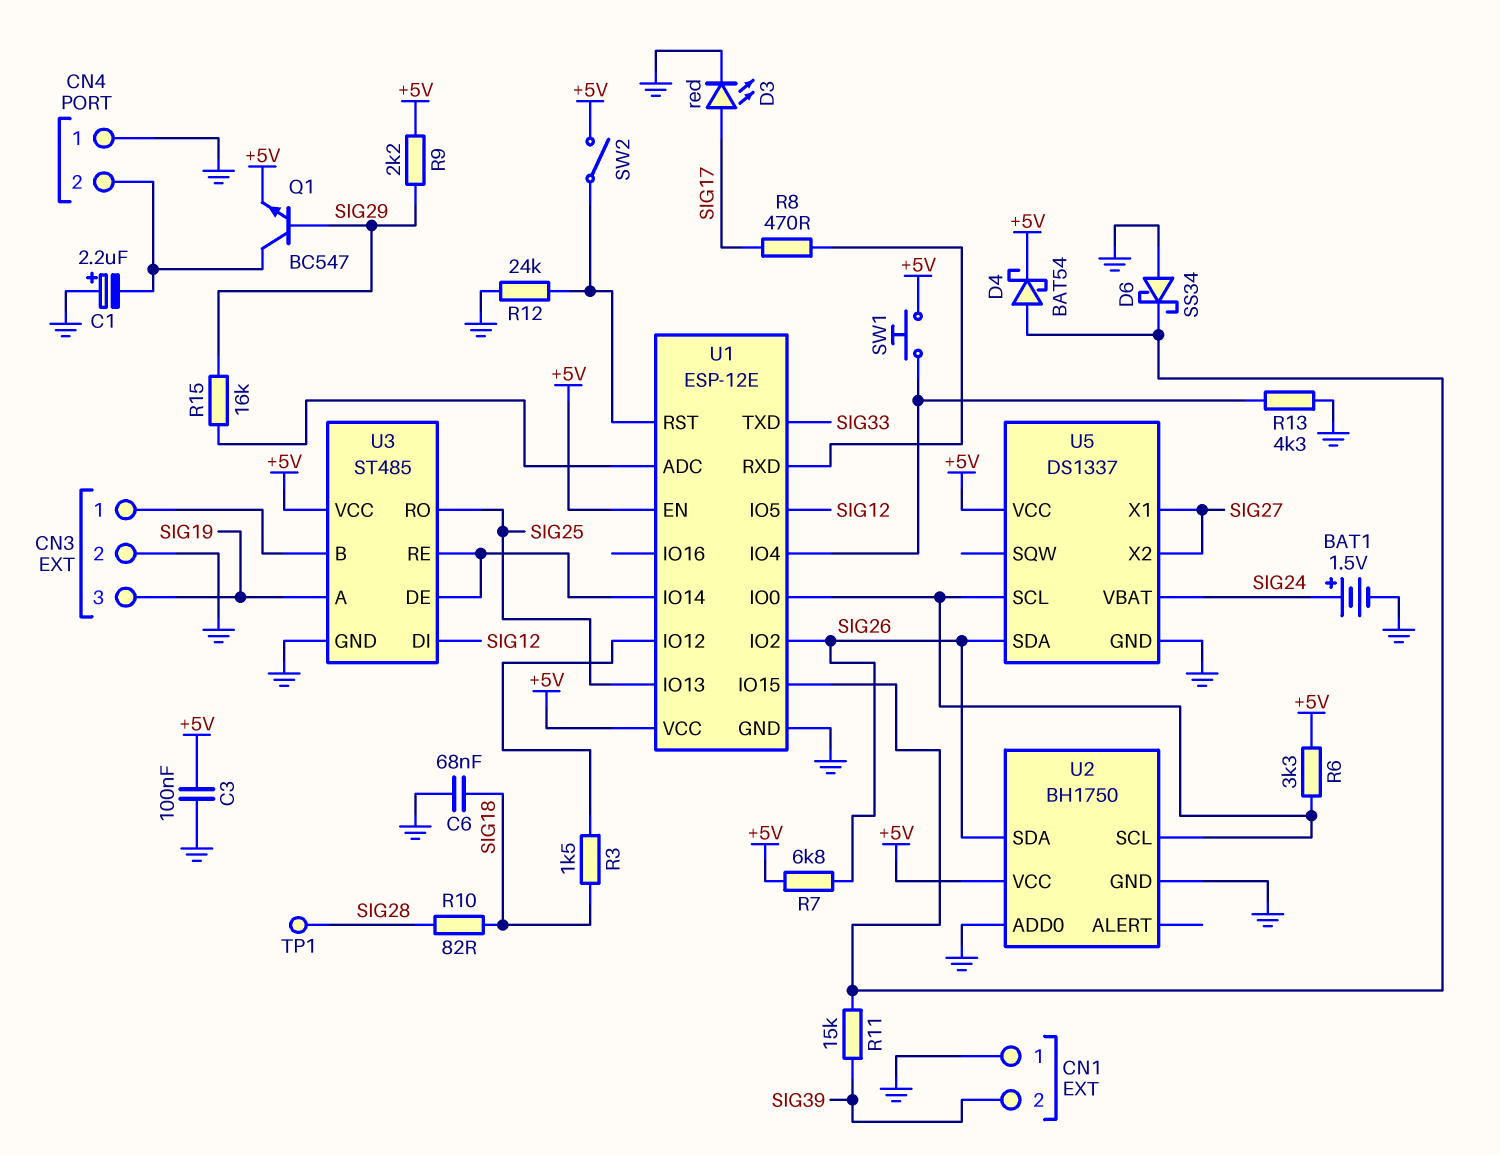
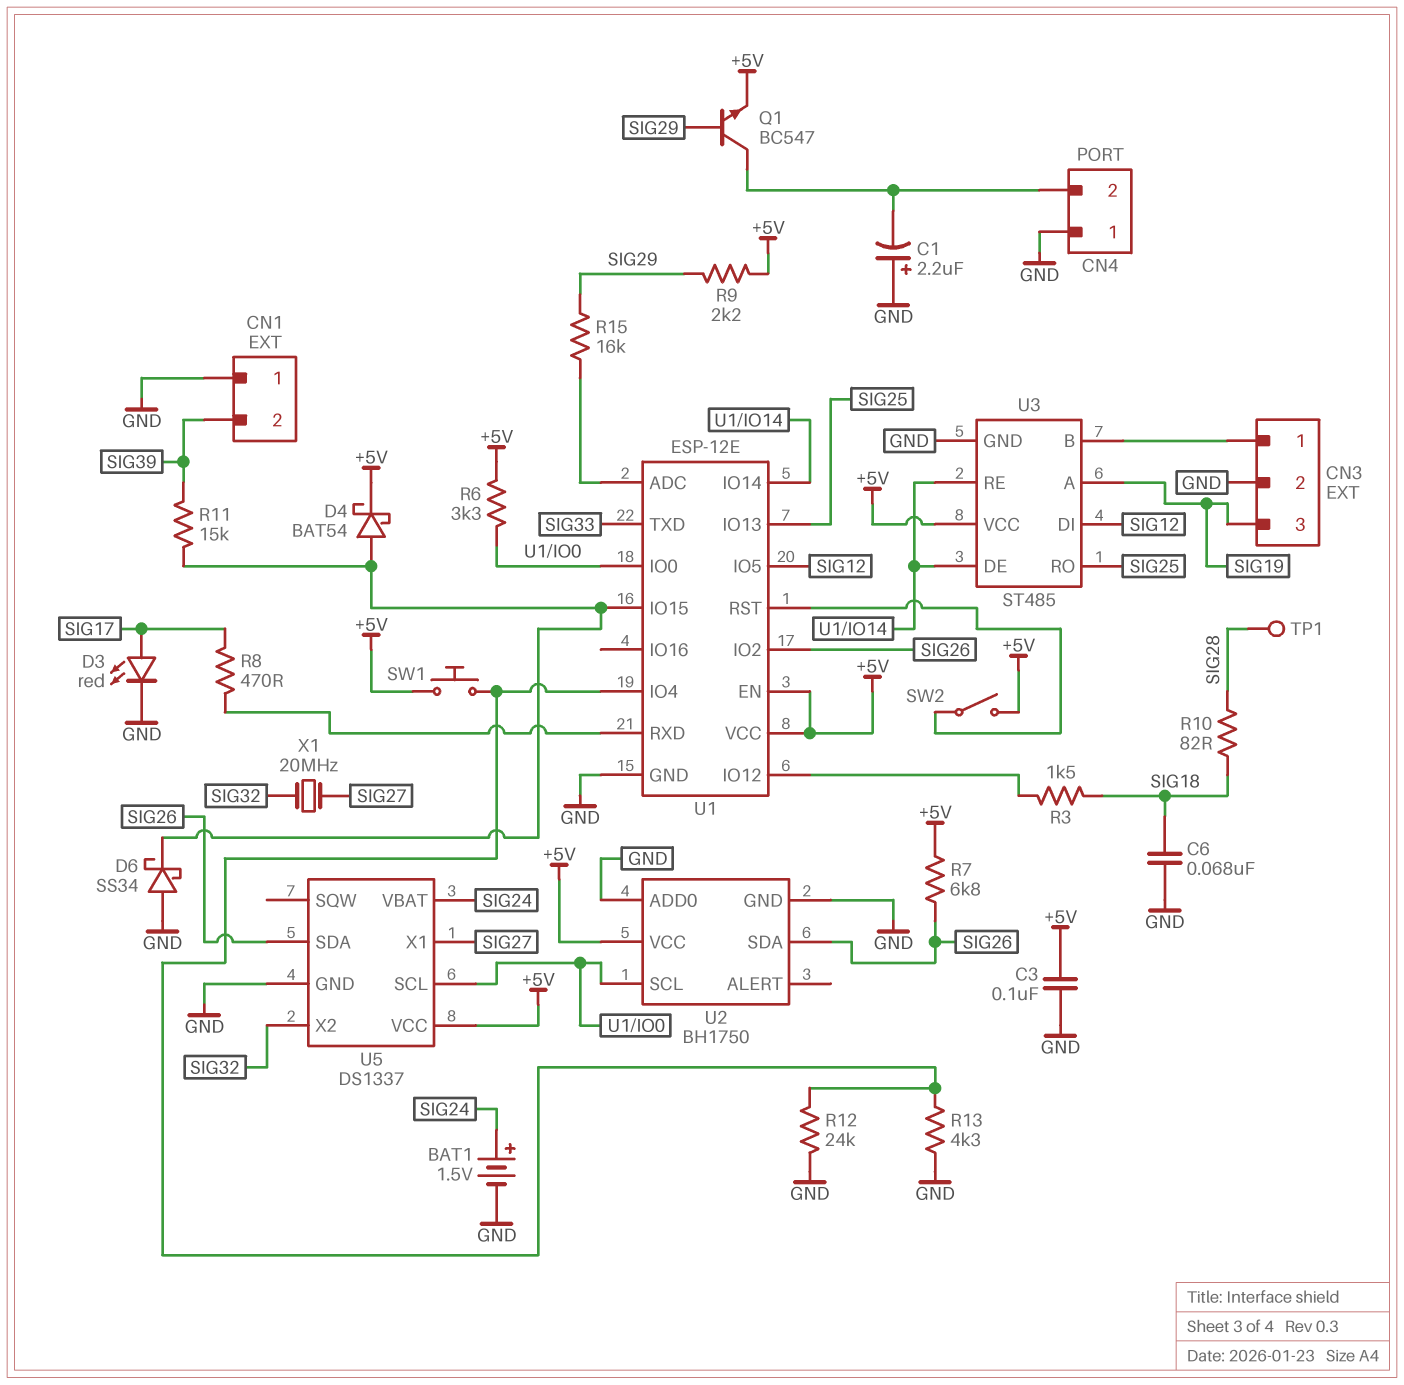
R12: 24k (GND, U1/RST) -> 24k (GND, U1/IO4)
U5 pin X2: SIG27 -> SIG32
X1: none -> 20MHz (SIG27, SIG32)

